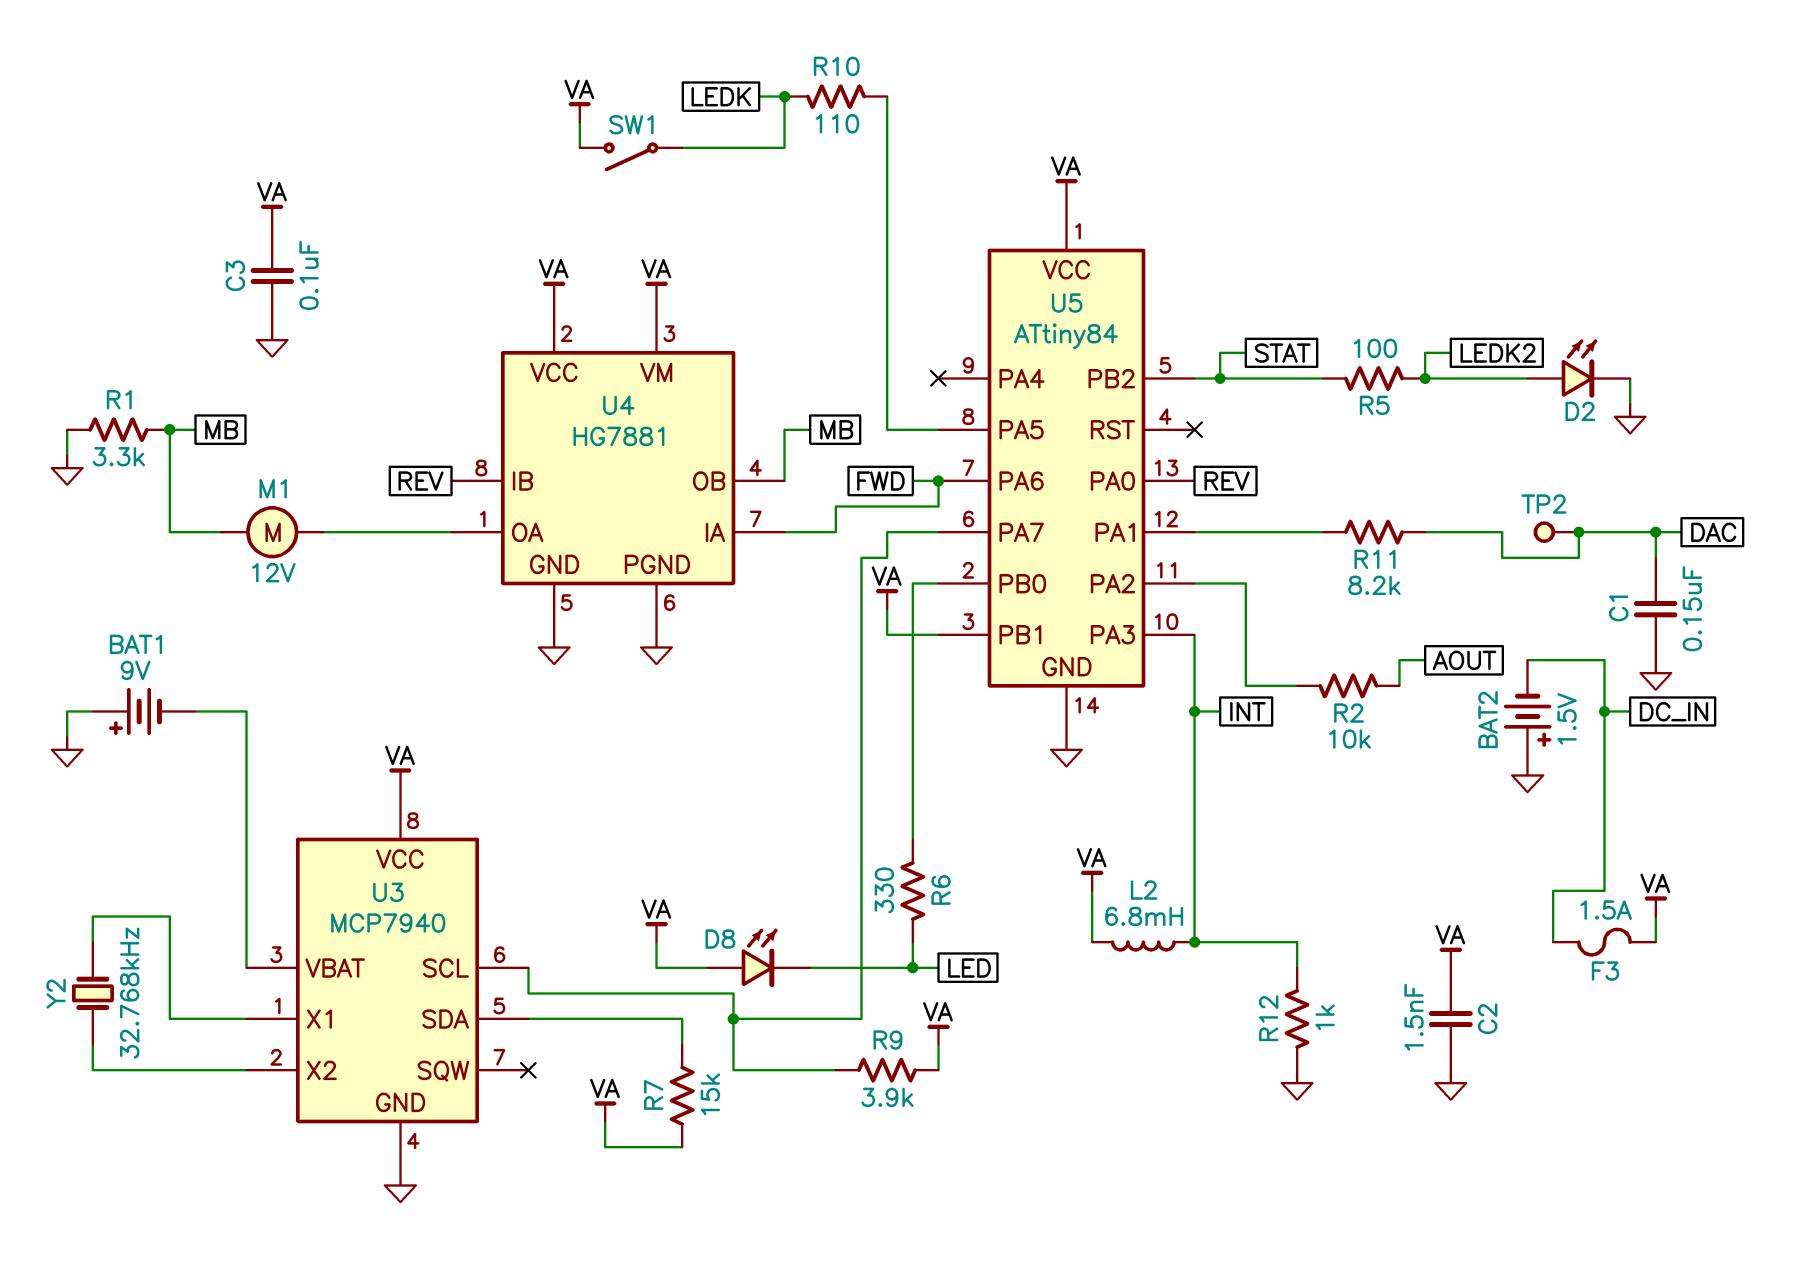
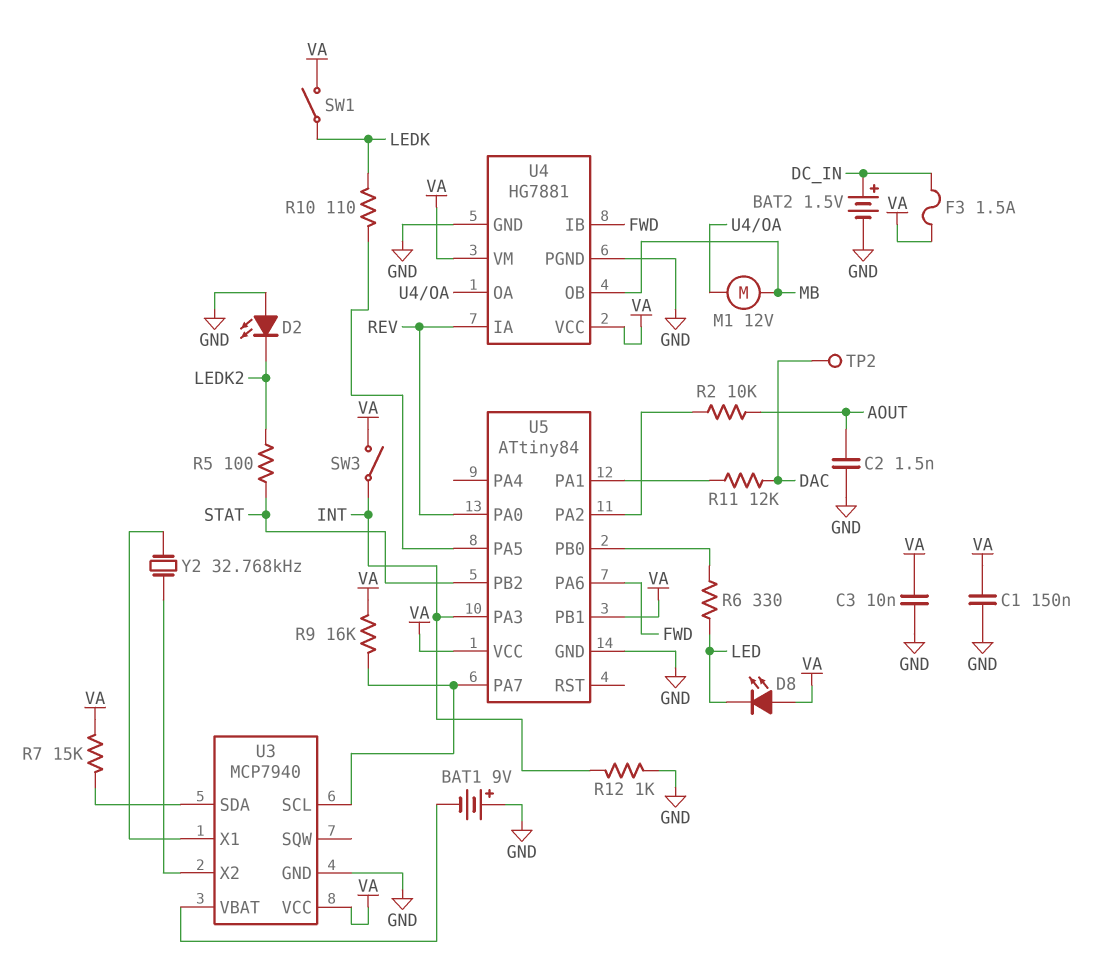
BAT2: 1.5V (plus GND, minus DC_IN) -> 1.5V (plus DC_IN, minus GND)
C1: 150nF (DAC, GND) -> 150nF (GND, VA)
C2: 1.5nF (GND, VA) -> 1.5nF (AOUT, GND)
C3: 100nF (GND, VA) -> 10nF (GND, VA)
D2: LED (A LEDK2, K GND) -> LED (A GND, K LEDK2)
L2: 6.8mH (INT, VA) -> none
R1: 3.3k (GND, MB) -> none
R9: 3.9k (U3/SCL, VA) -> 16k (U3/SCL, VA)
R11: 8.2k (DAC, U5/PA1) -> 12k (DAC, U5/PA1)
SW3: none -> switch (INT, VA)
U4 pin IA: FWD -> REV
U4 pin IB: REV -> FWD

